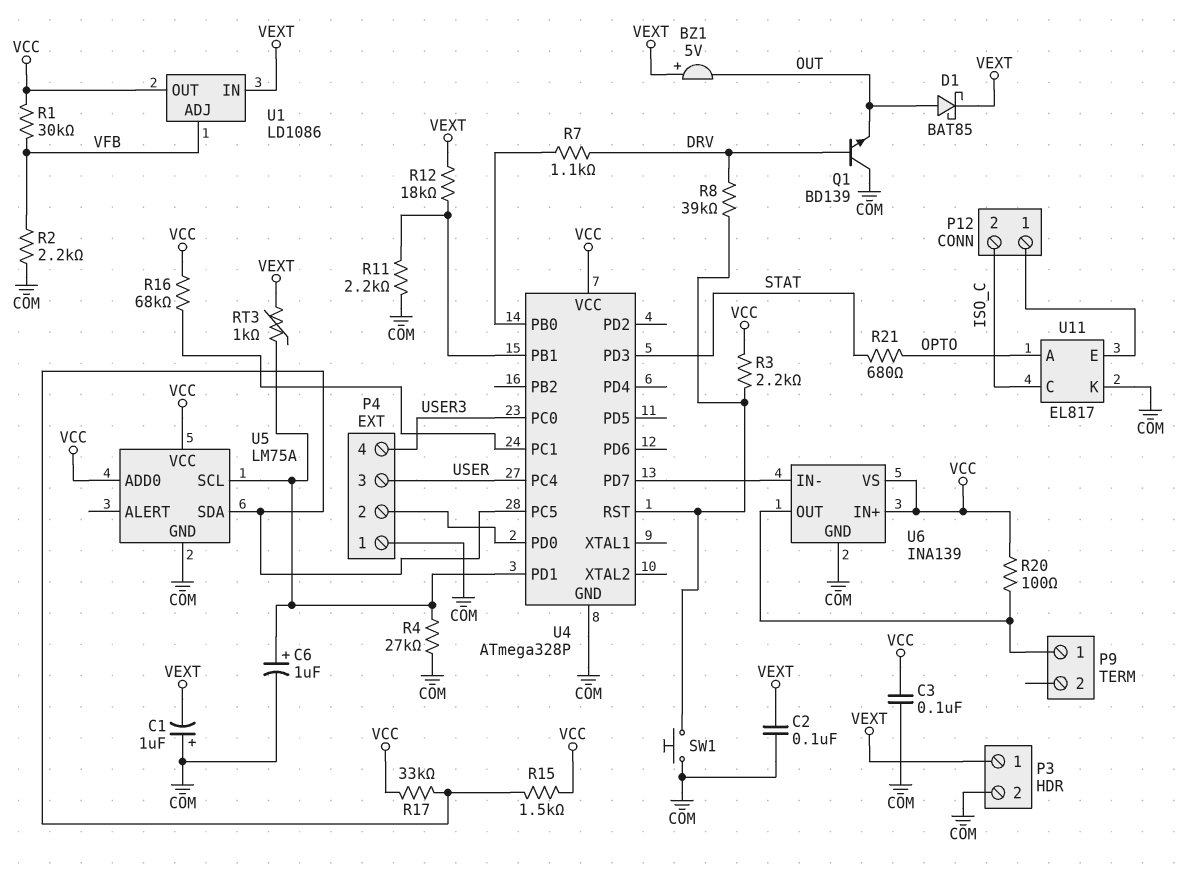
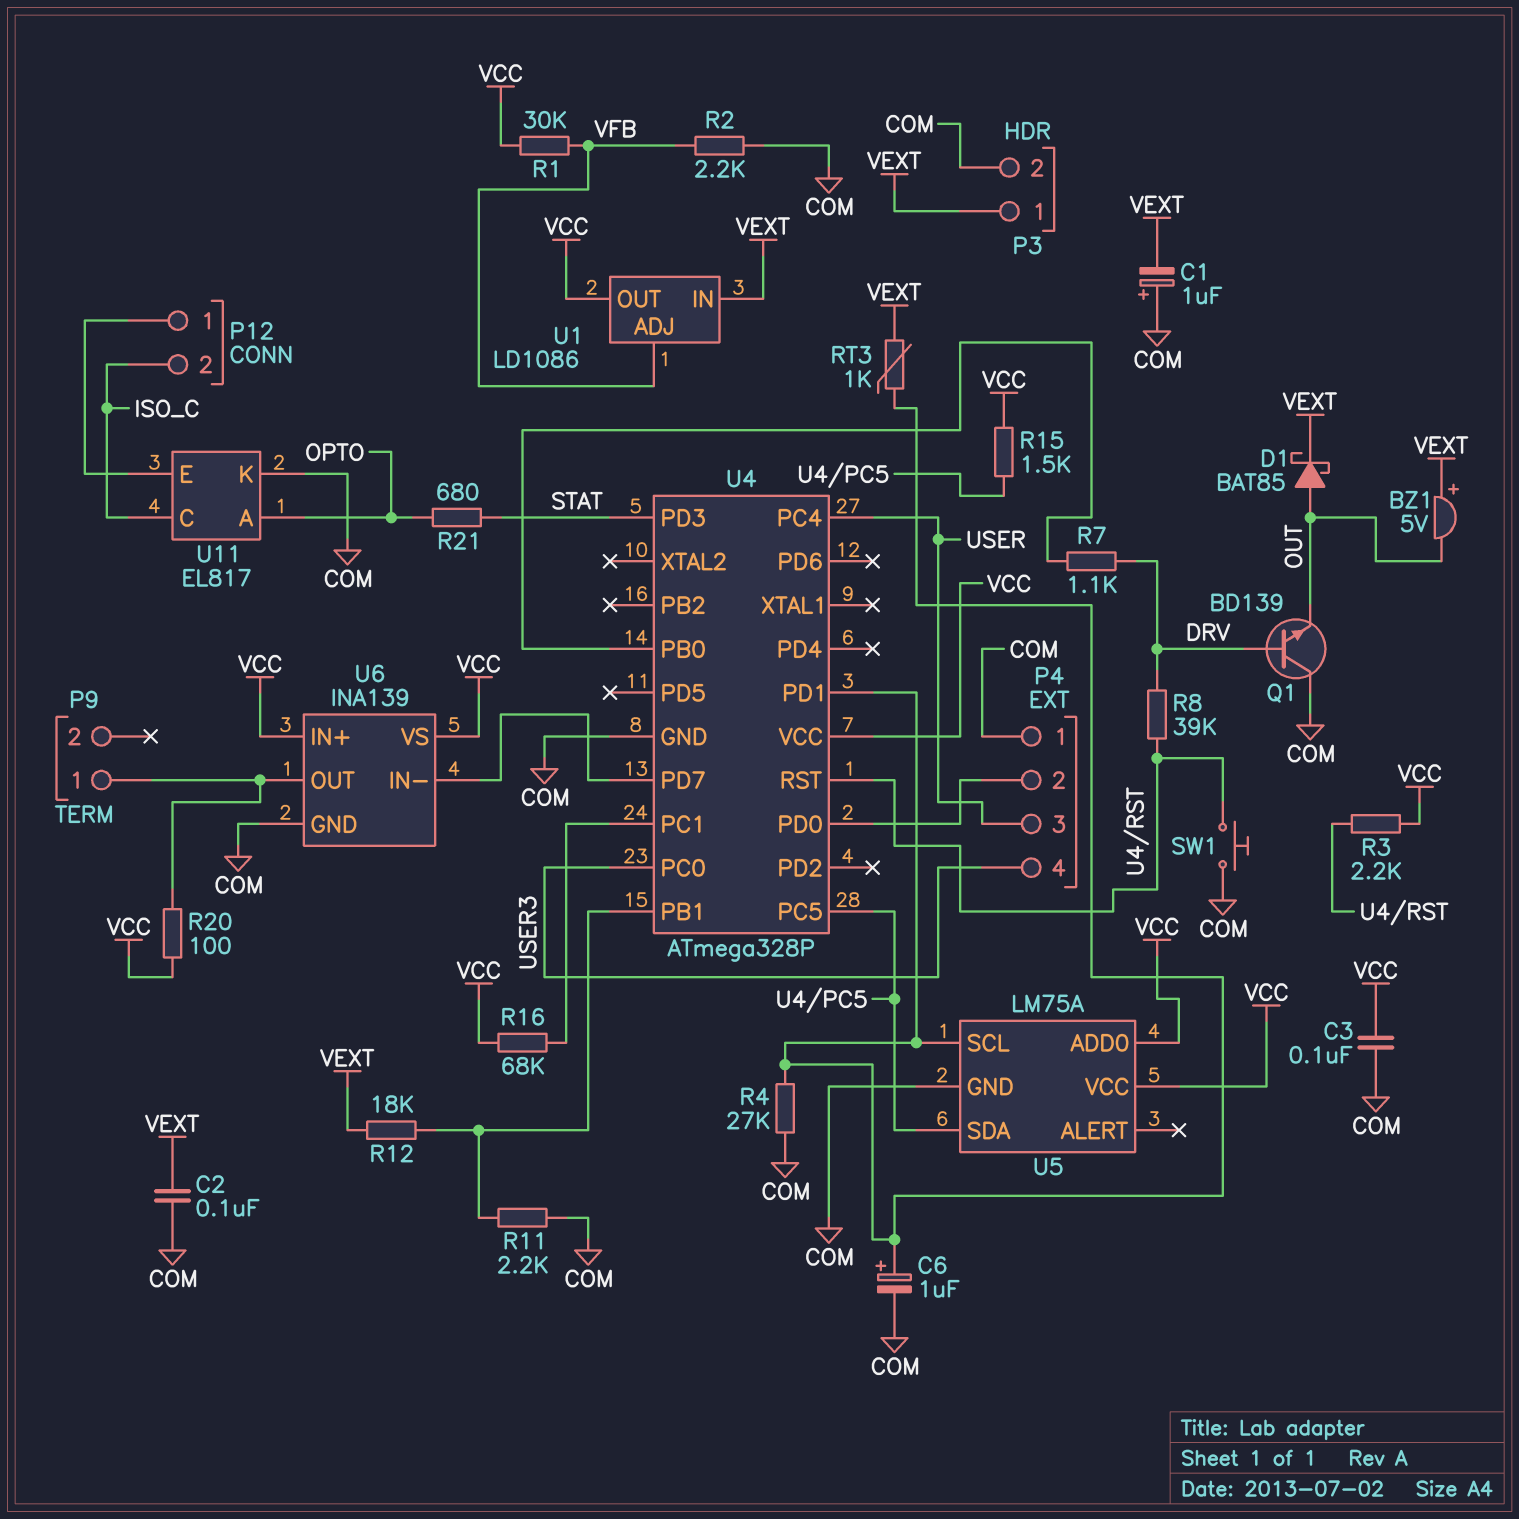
R17: 33k (U4/PC5, VCC) -> none

